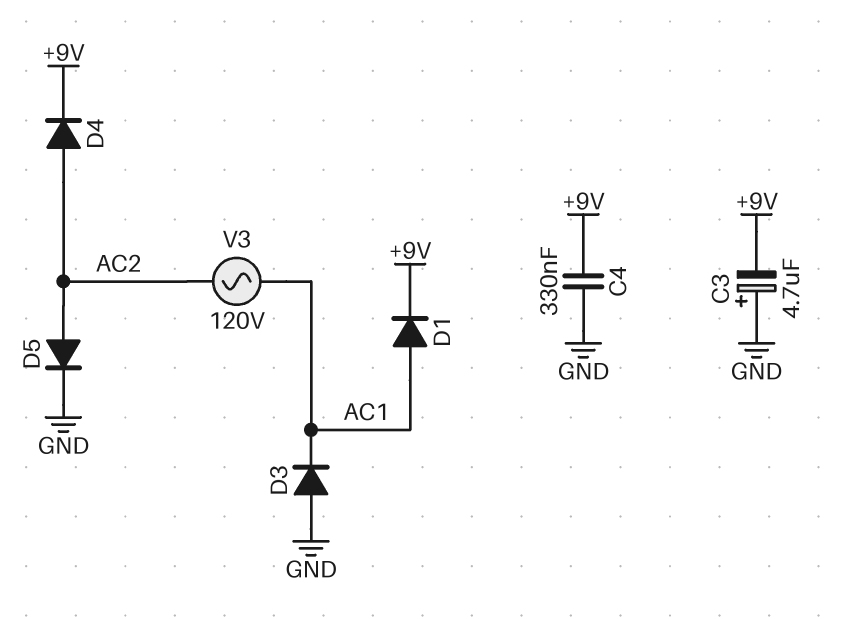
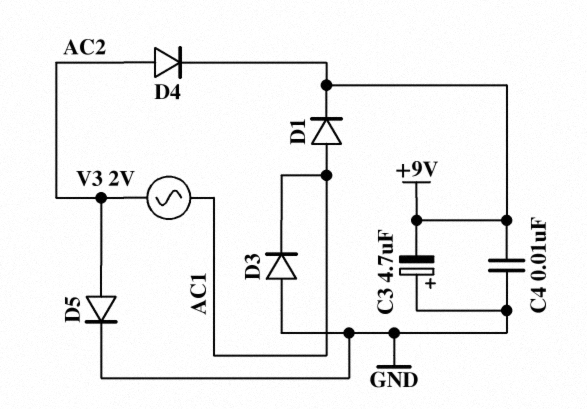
C4: 330nF (+9V, GND) -> 10nF (+9V, GND)
V3: AC 120V (AC1, AC2) -> AC 2V (AC1, AC2)

